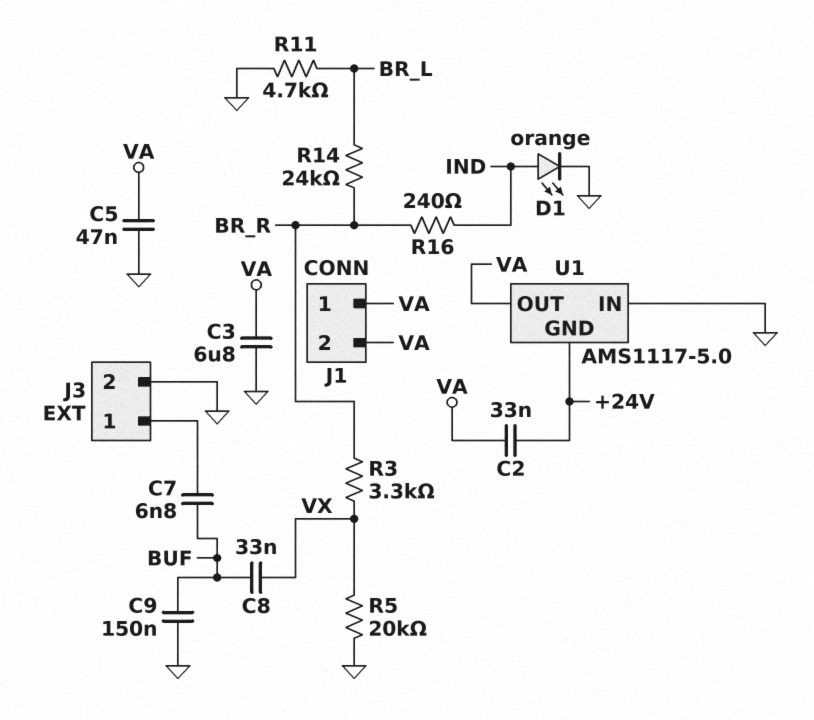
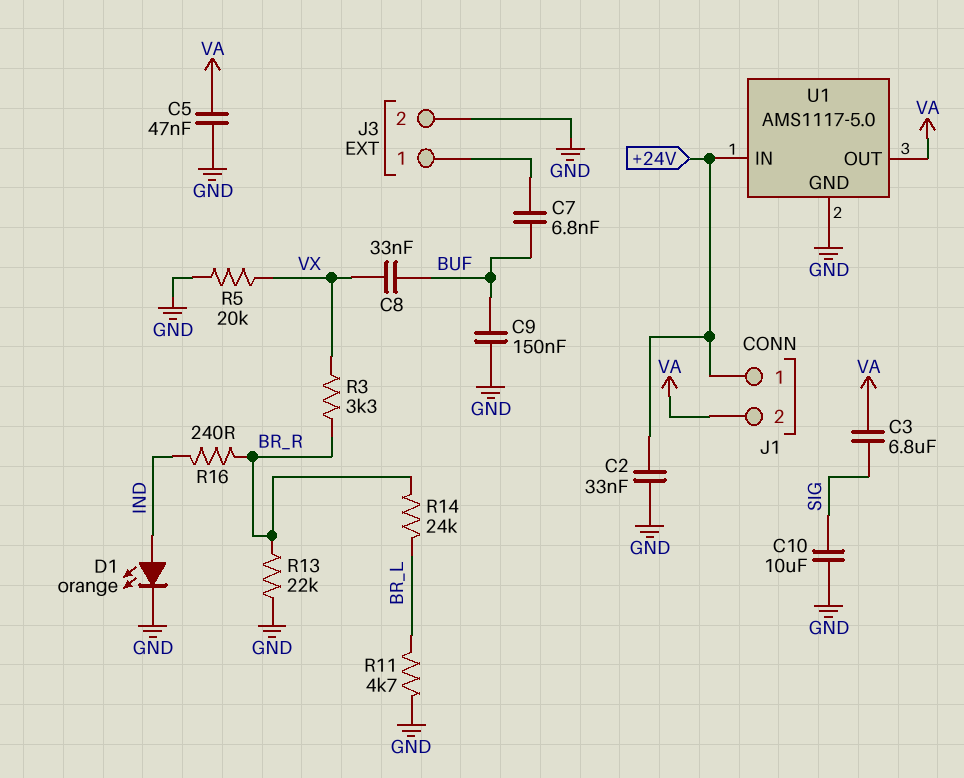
C2: 33nF (+24V, VA) -> 33nF (+24V, GND)
C3: 6.8uF (GND, VA) -> 6.8uF (SIG, VA)
C10: none -> 10uF (GND, SIG)
J1 pin 1: VA -> +24V
R13: none -> 22k (BR_R, GND)
U1 pin GND: +24V -> GND
U1 pin IN: GND -> +24V

